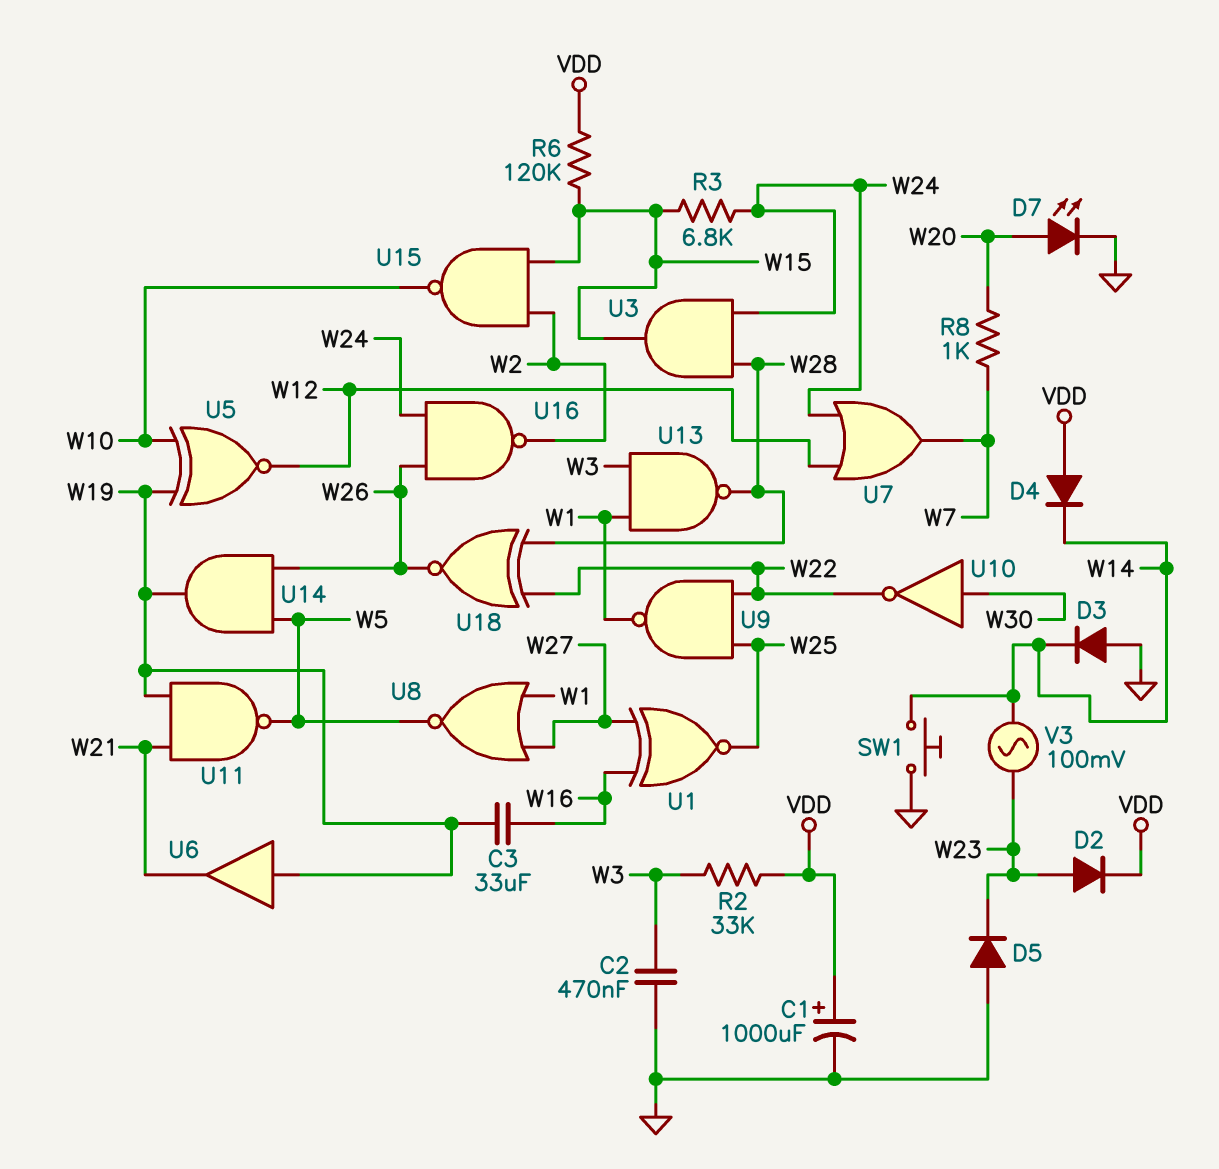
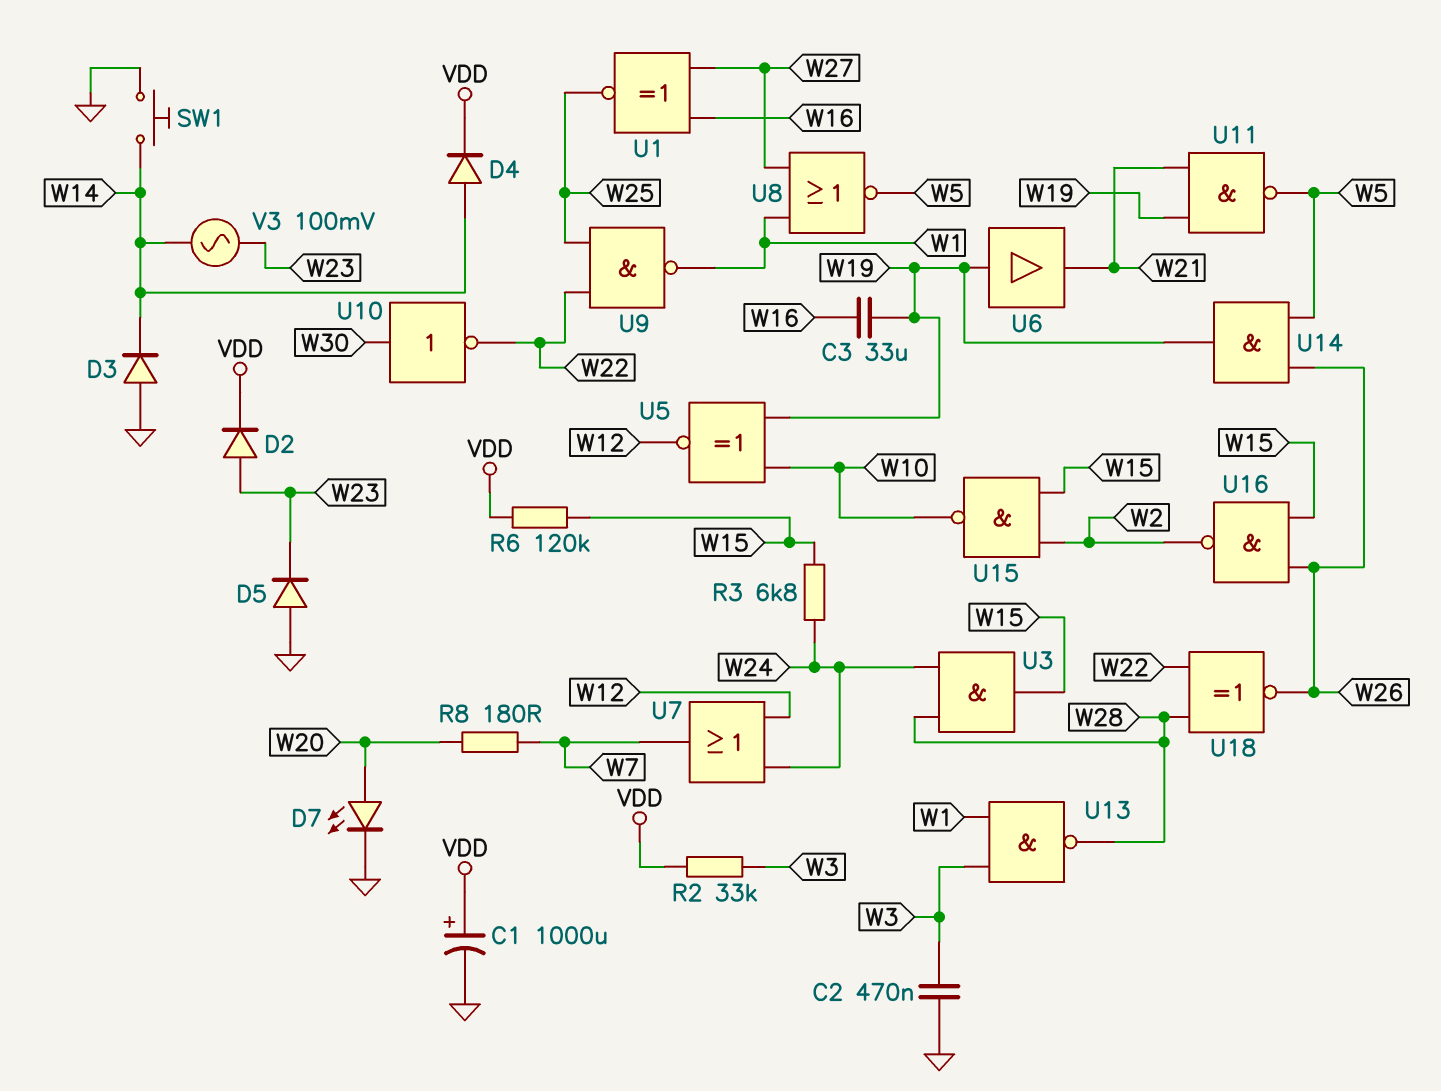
D4: diode (A VDD, K W14) -> diode (A W14, K VDD)
R8: 1k (W7, W20) -> 180 (W7, W20)
U16: NAND (in W24, in W26, out W2) -> NAND (in W15, in W26, out W2)

